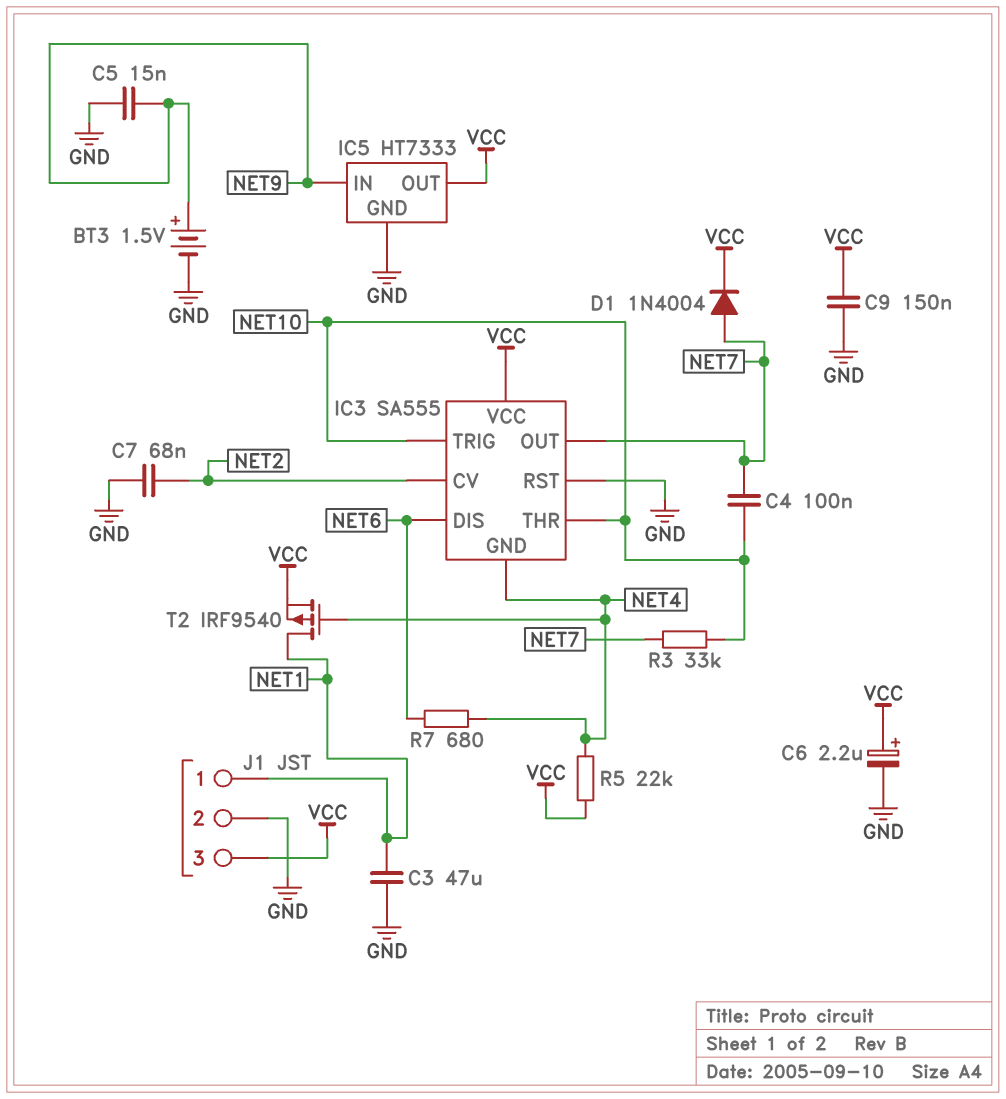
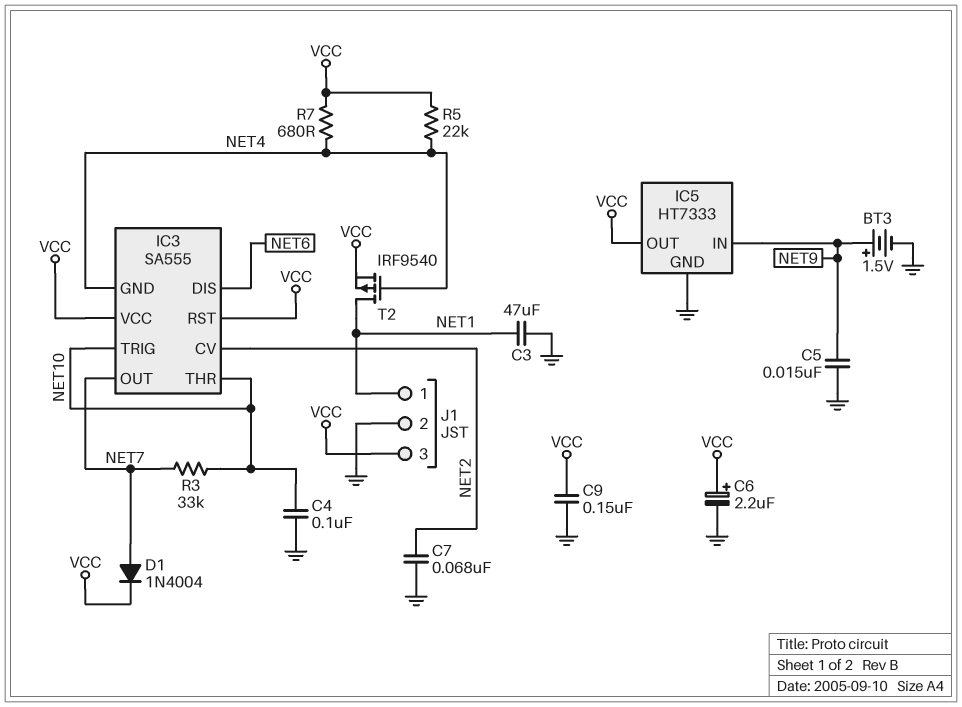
C4: 100nF (NET7, NET10) -> 100nF (GND, NET10)
IC3 pin RST: GND -> VCC
R7: 680 (NET4, NET6) -> 680 (NET4, VCC)

